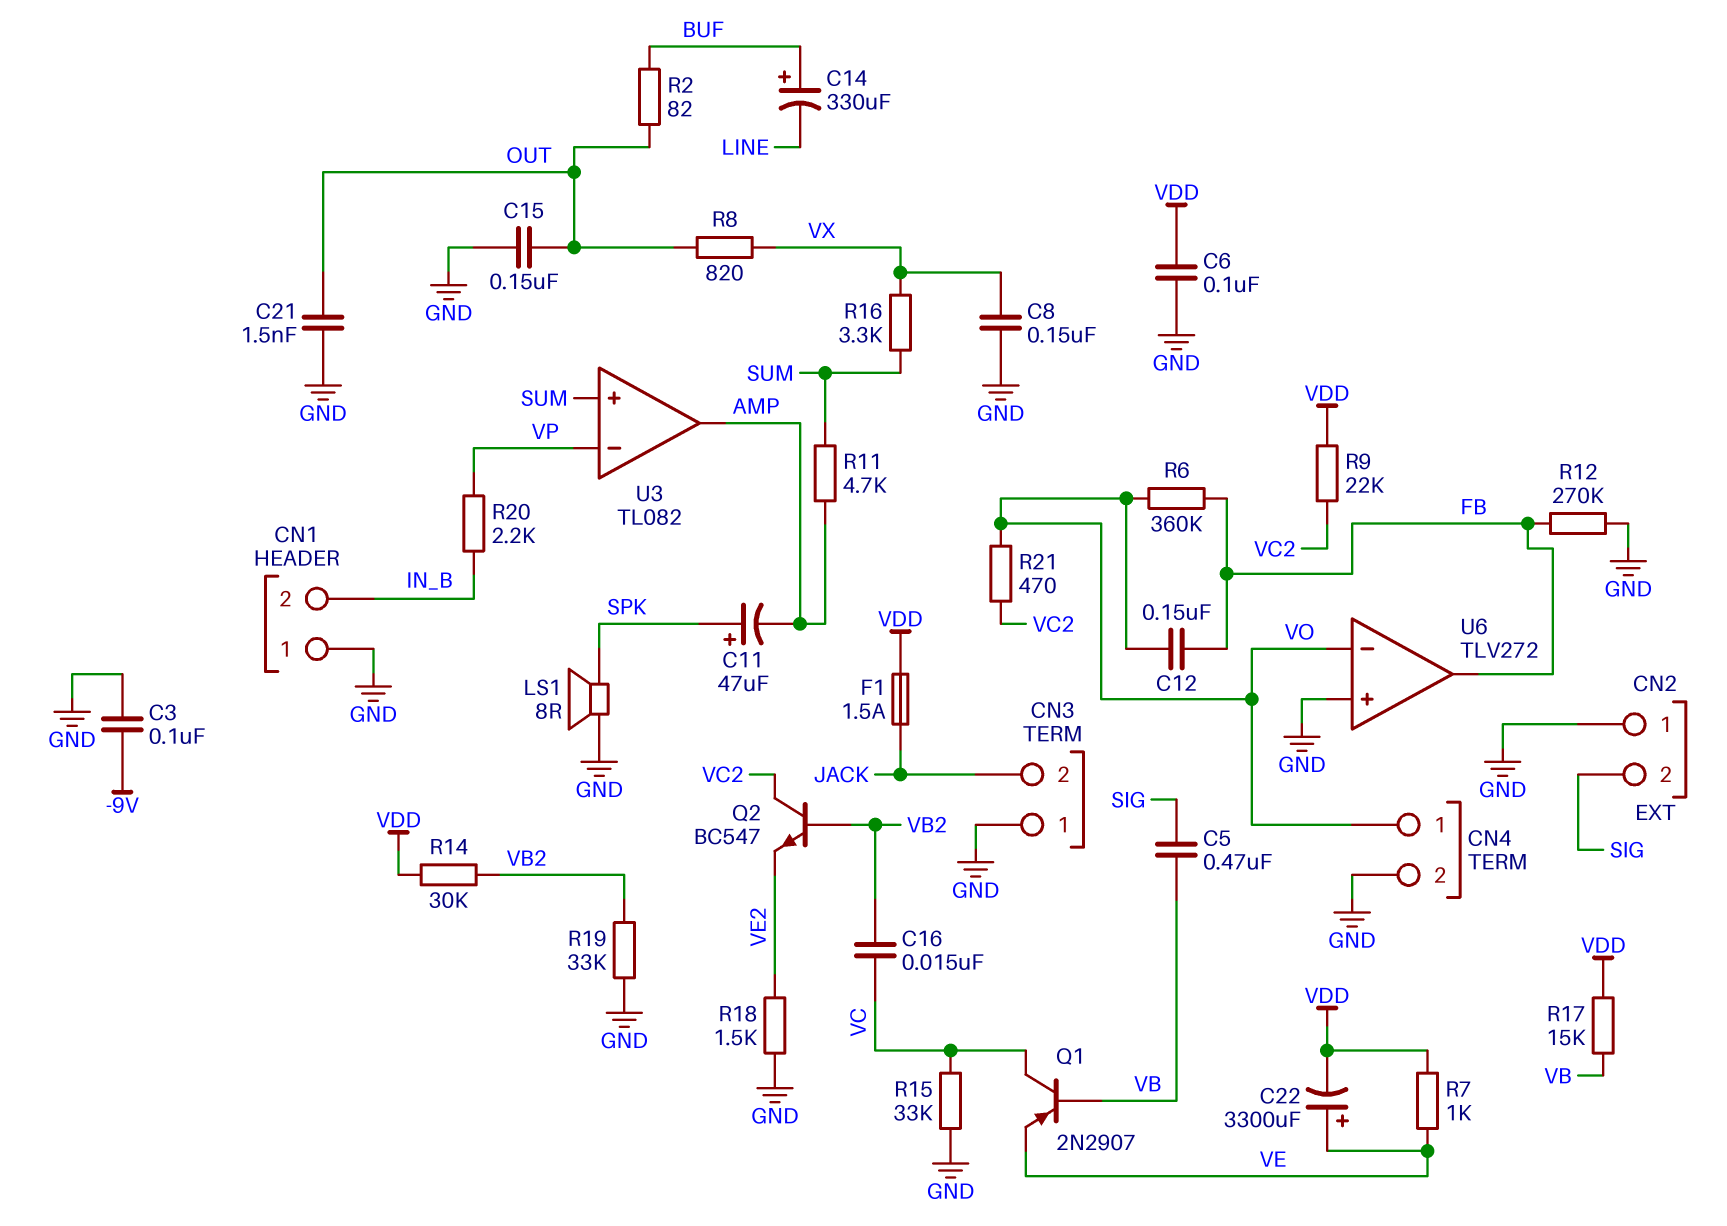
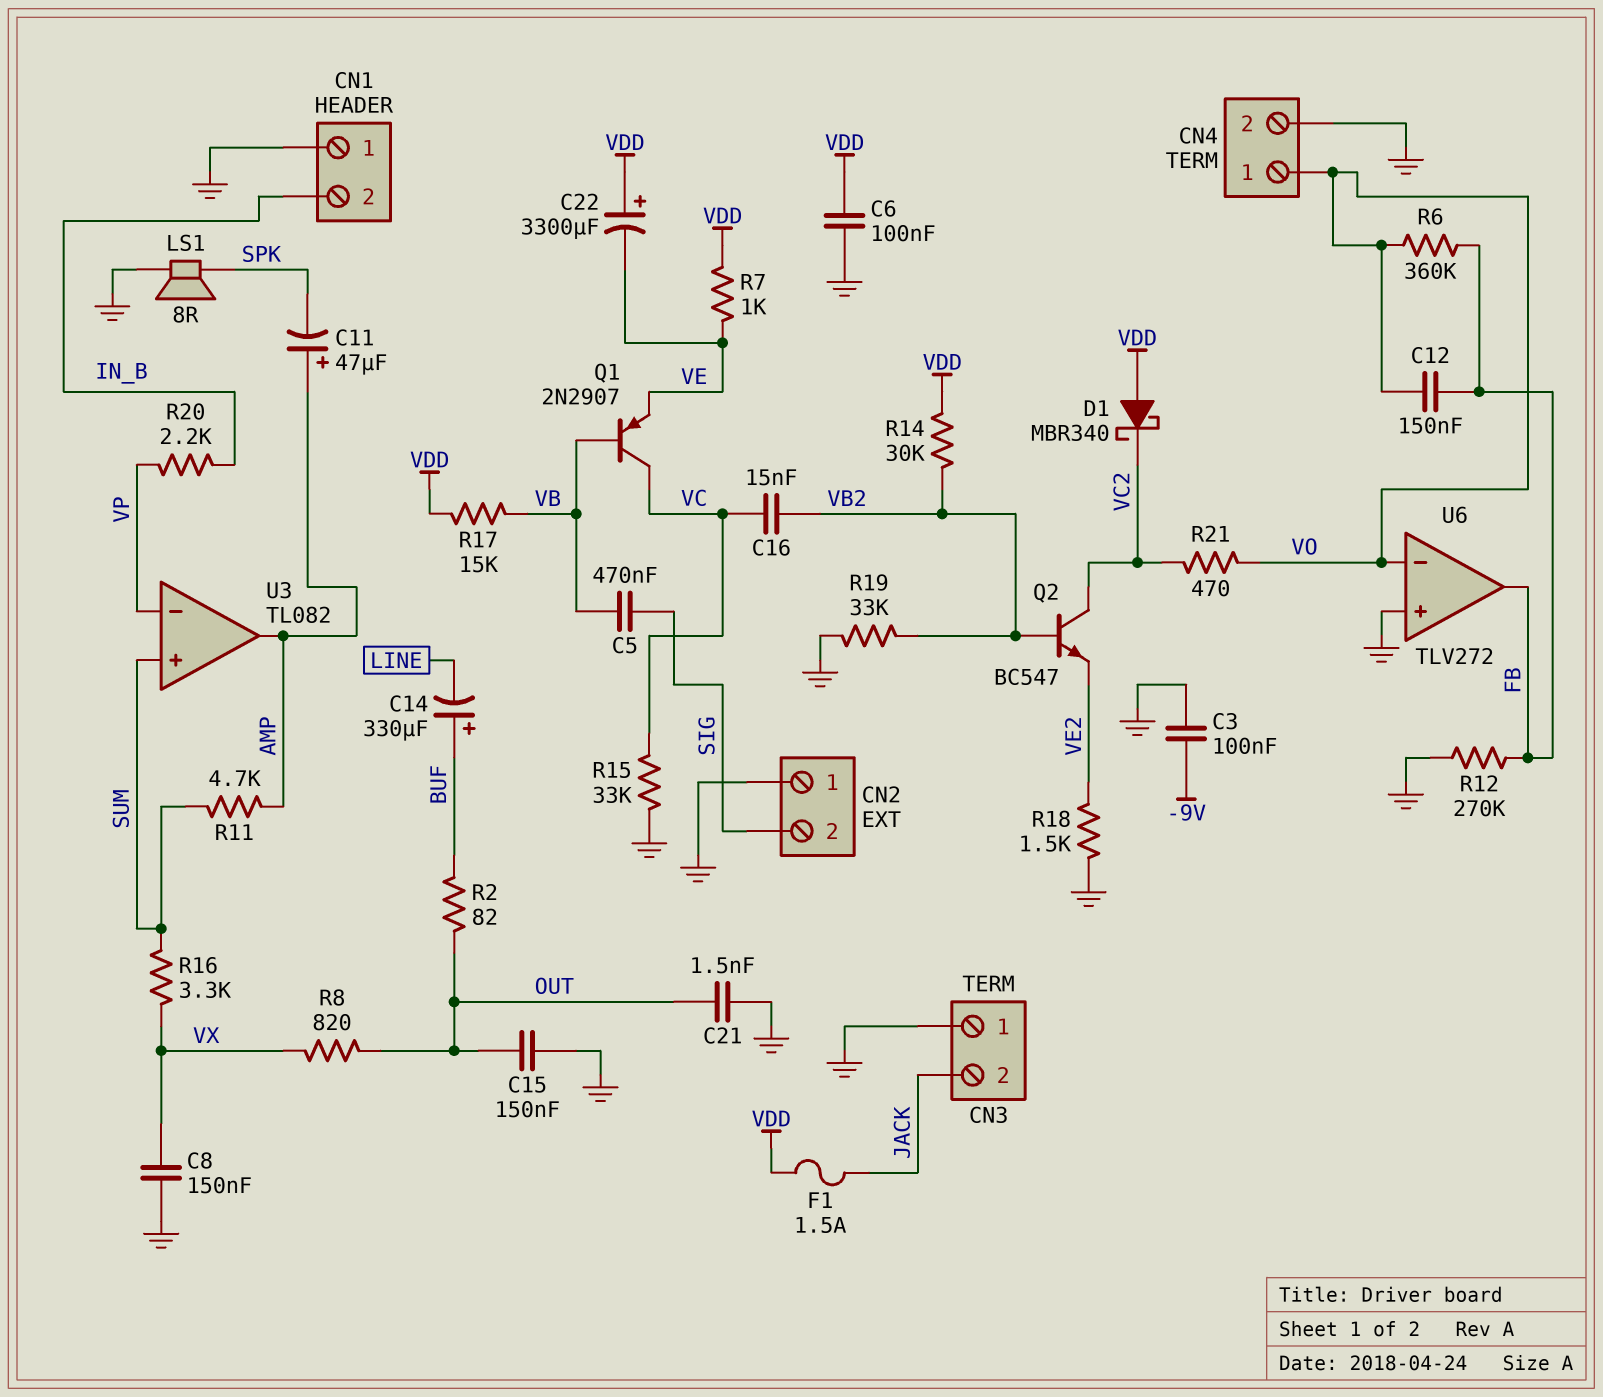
C11: 47uF (plus SPK, minus AMP) -> 47uF (plus AMP, minus SPK)
C22: 3300uF (plus VE, minus VDD) -> 3300uF (plus VDD, minus VE)
D1: none -> schottky MBR340 (A VDD, K VC2)
R9: 22k (VC2, VDD) -> none

